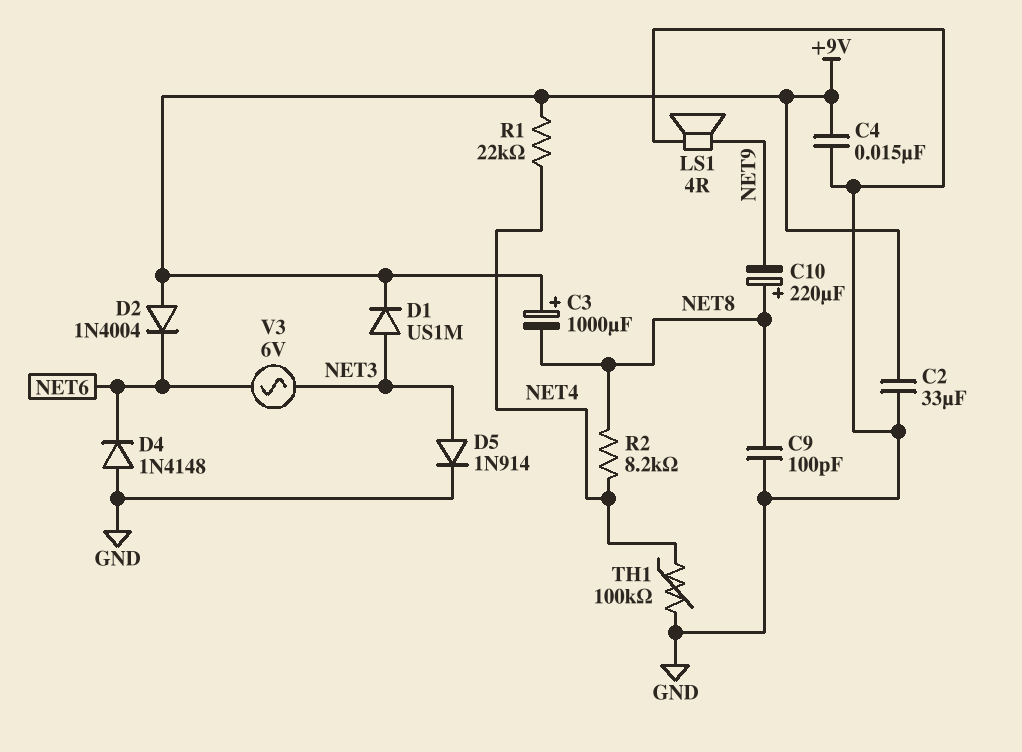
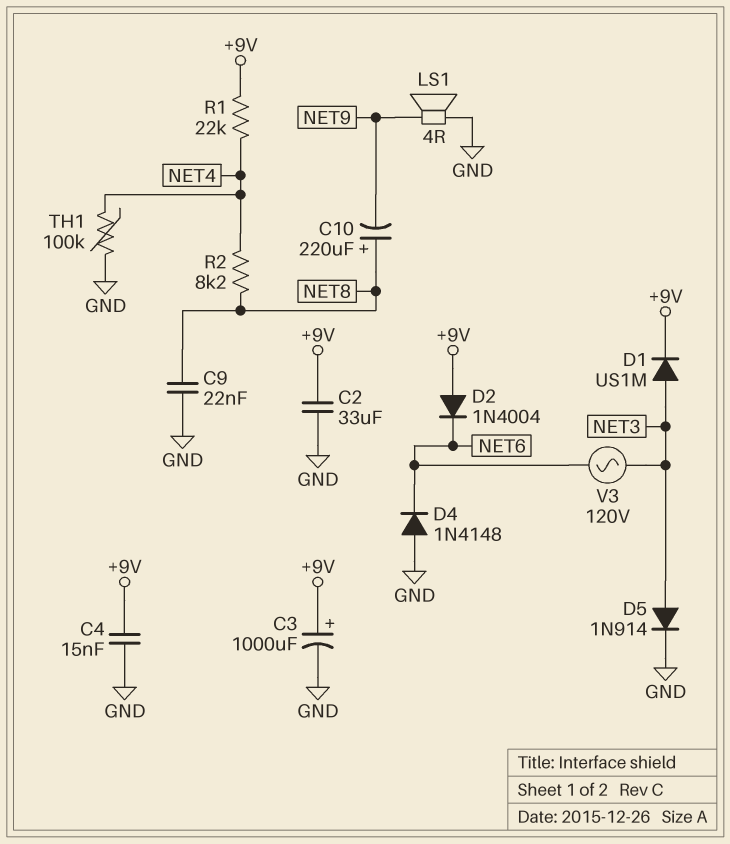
C3: 1000uF (plus +9V, minus NET8) -> 1000uF (plus +9V, minus GND)
C9: 100pF (GND, NET8) -> 22nF (GND, NET8)
V3: AC 6V (NET3, NET6) -> AC 120V (NET3, NET6)

